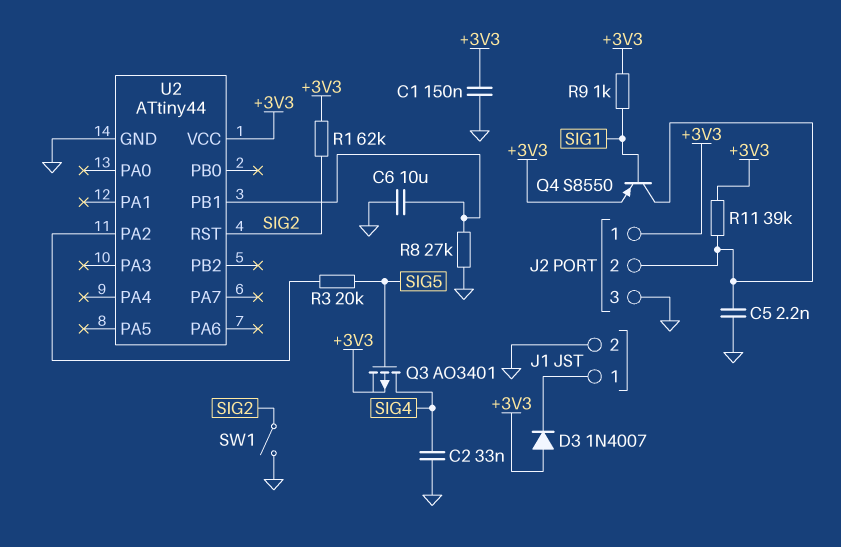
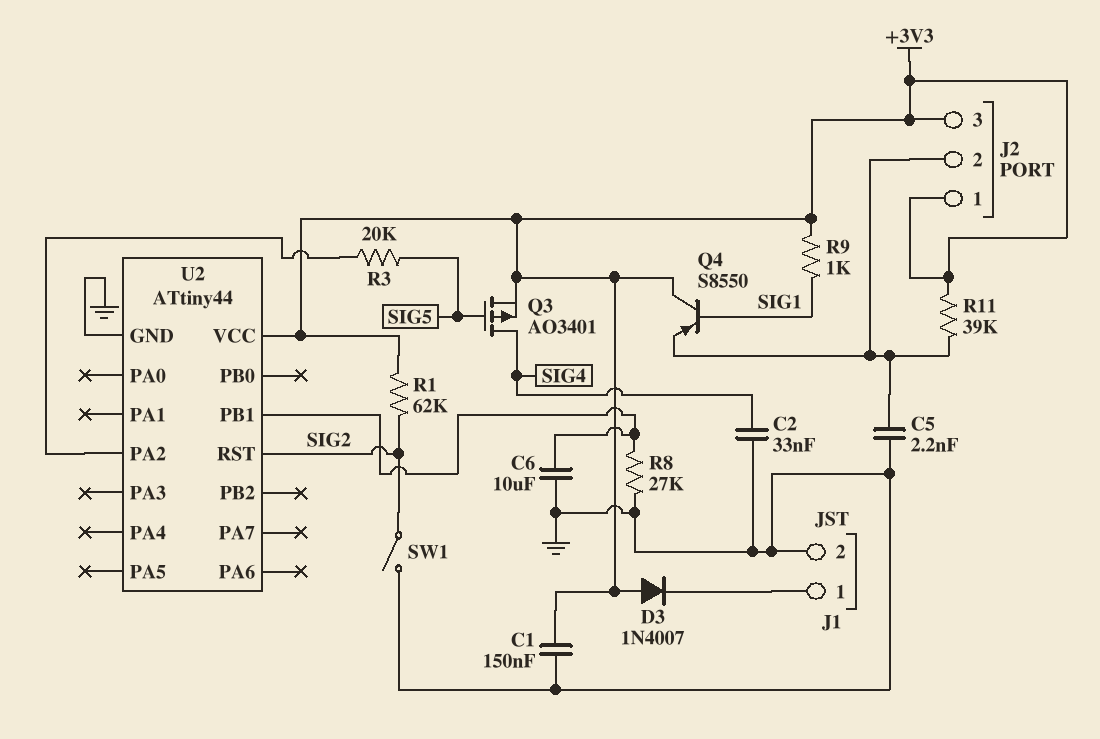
J2 pin 3: GND -> +3V3
Q4: PNP S8550 (B SIG1, C J2/2, E +3V3) -> PNP S8550 (B SIG1, C +3V3, E J2/2)

